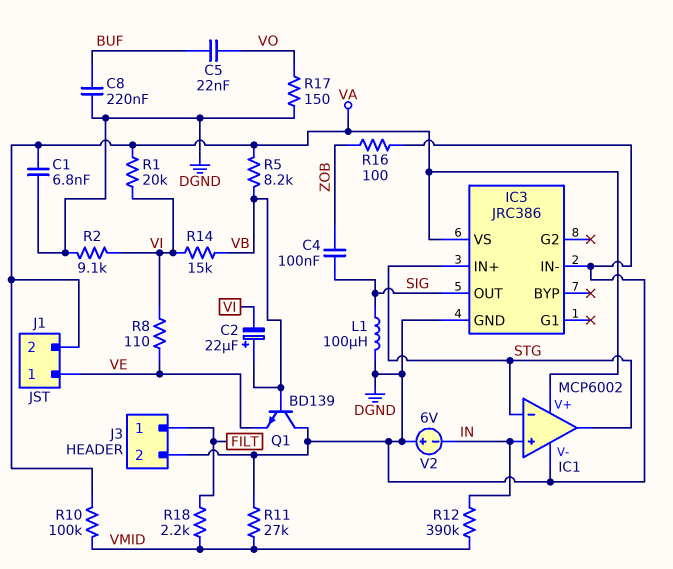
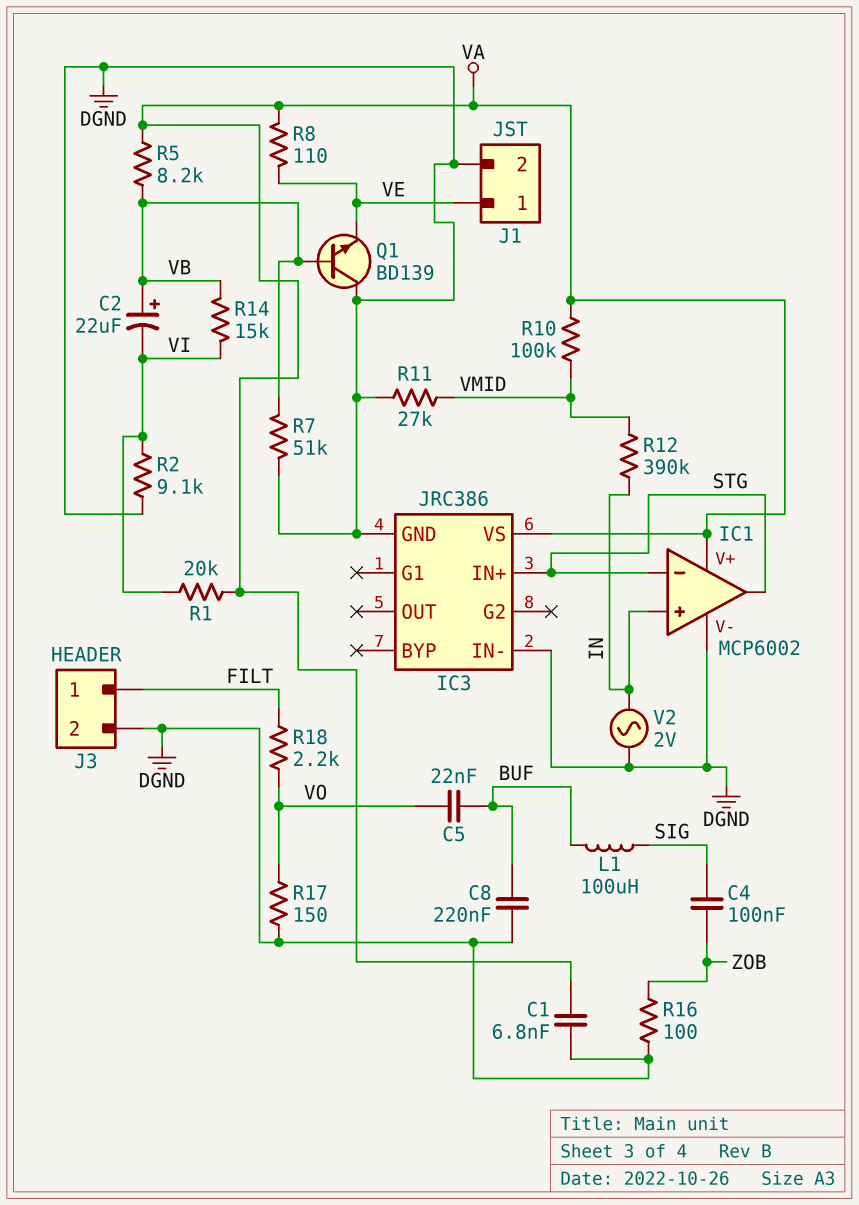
IC3 pin OUT: SIG -> none
J1 pin 2: VA -> DGND
L1: 100uH (DGND, SIG) -> 100uH (BUF, SIG)
R7: none -> 51k (DGND, VB)
R8: 110 (VE, VI) -> 110 (VA, VE)
R18: 2.2k (FILT, VMID) -> 2.2k (FILT, VO)
V2: 6V (plus DGND, minus IN) -> AC 2V (DGND, IN)

